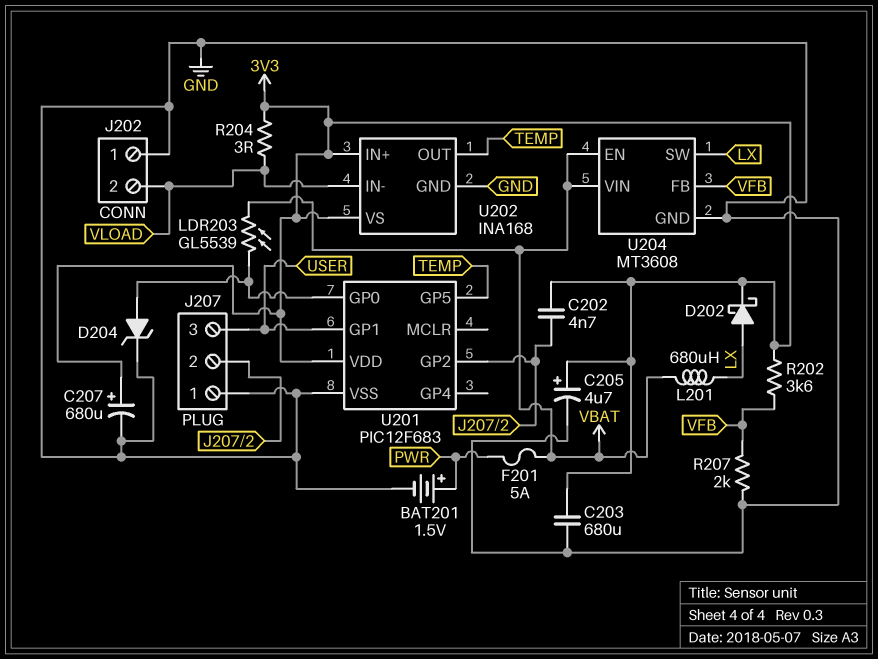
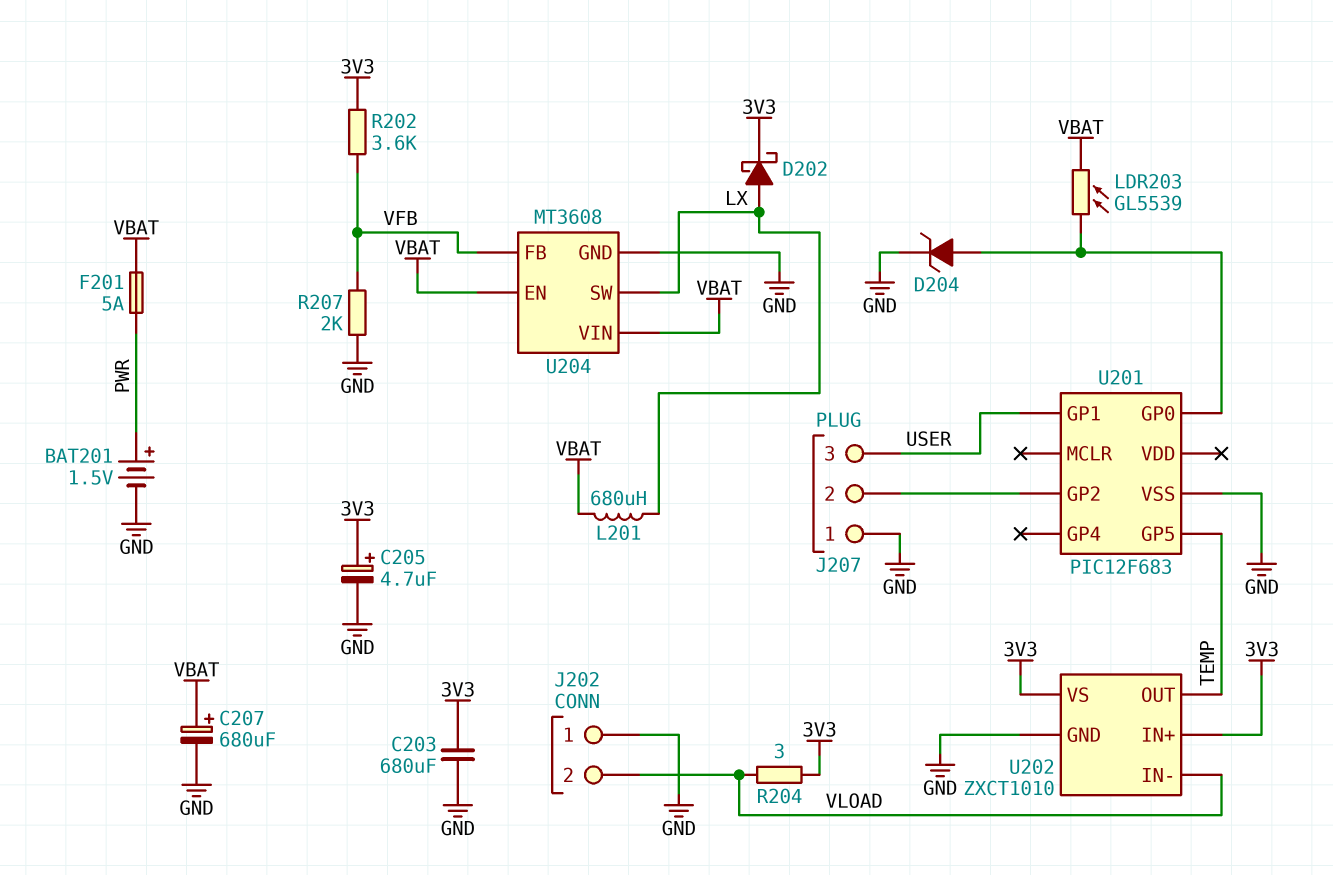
C202: 4.7nF (3V3, J207/2) -> none
C207: 680uF (plus 3V3, minus GND) -> 680uF (plus VBAT, minus GND)
U201 pin VDD: 3V3 -> none
U202: INA168 -> ZXCT1010

